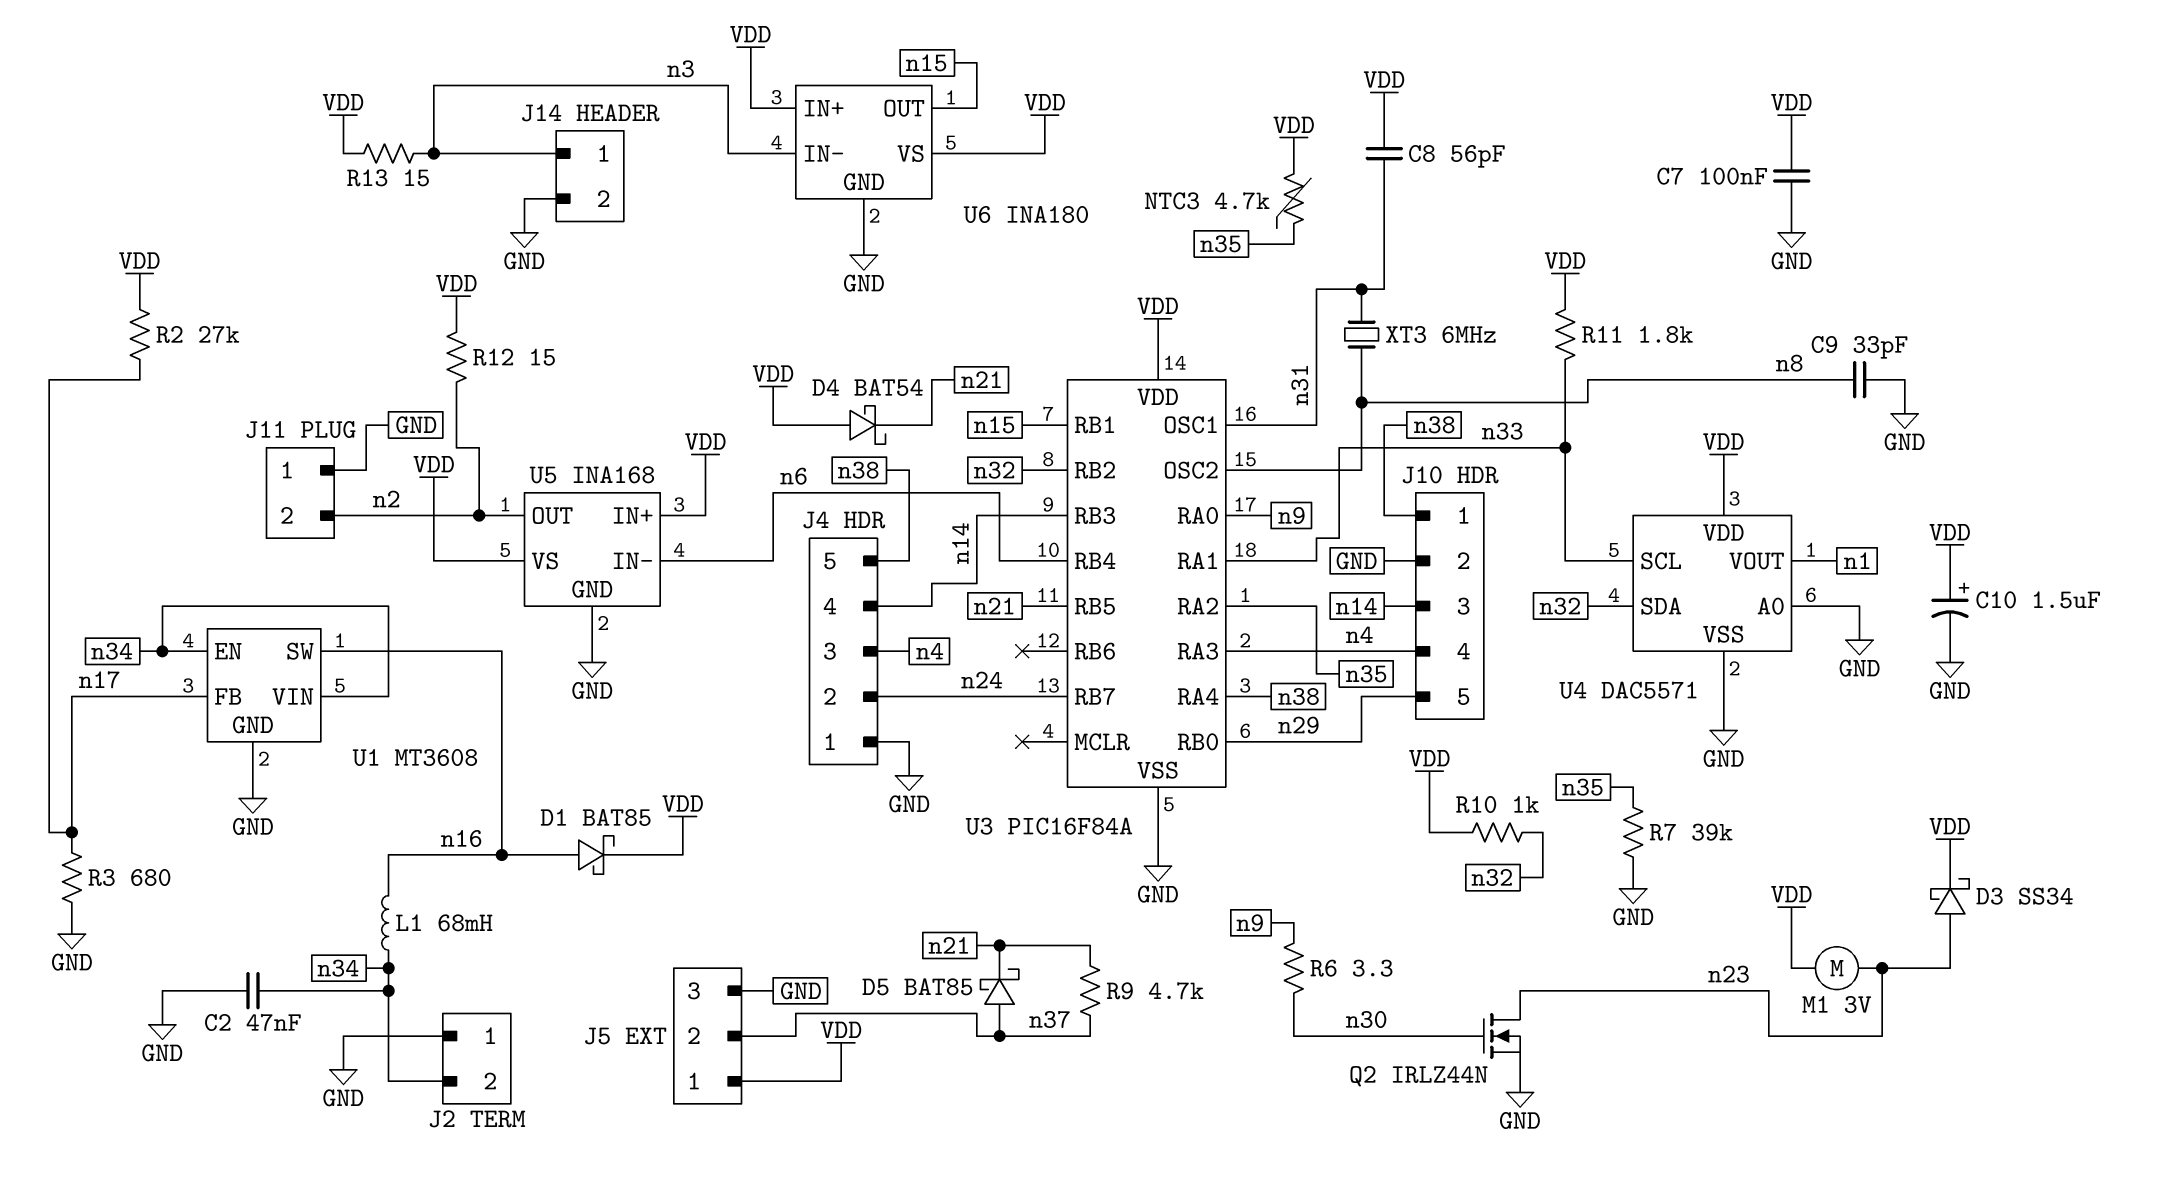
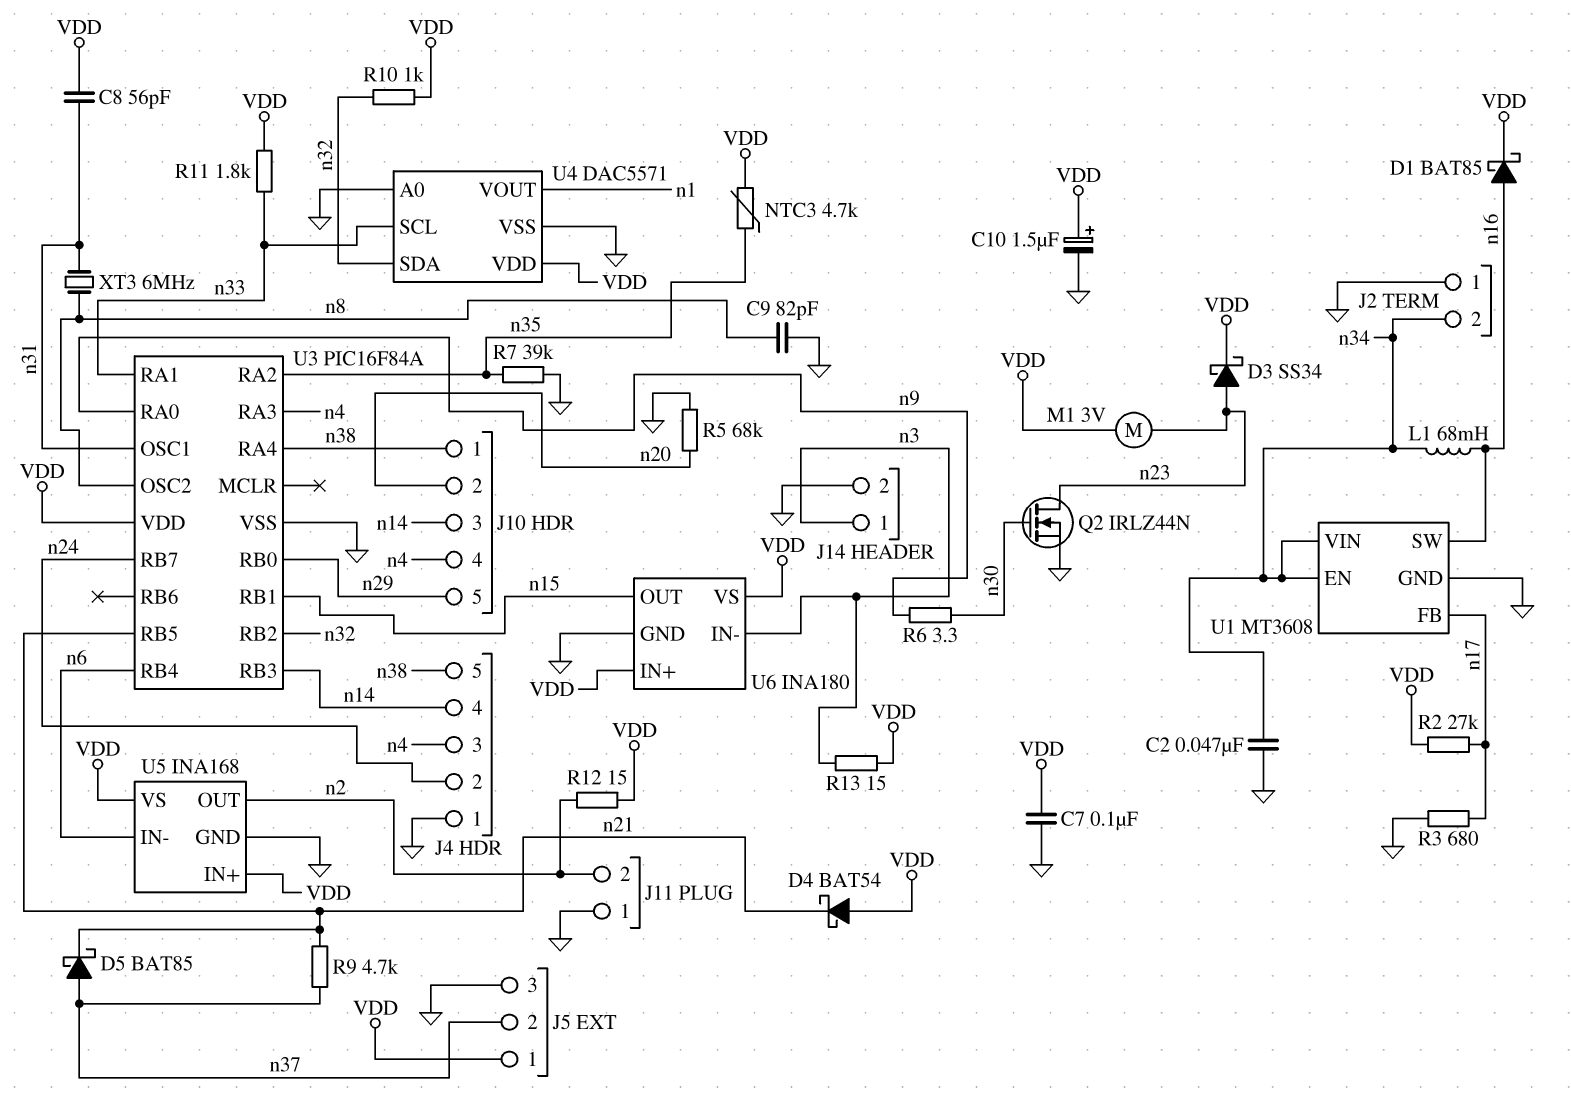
C9: 33pF (GND, n8) -> 82pF (GND, n8)
J10 pin 2: GND -> n20
R5: none -> 68k (GND, n20)

